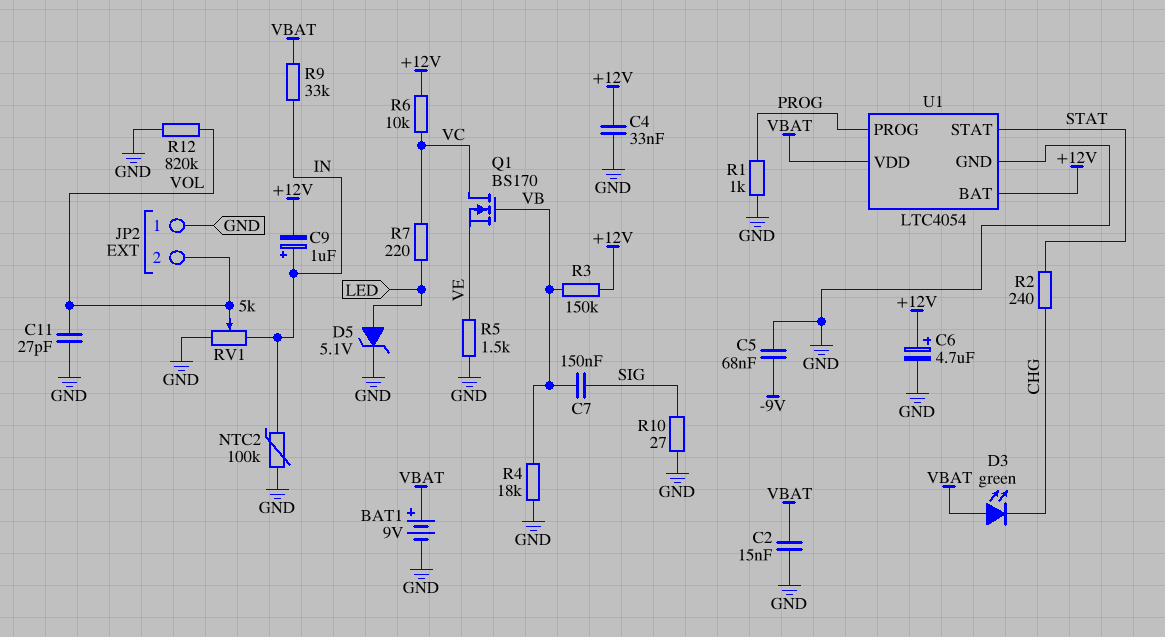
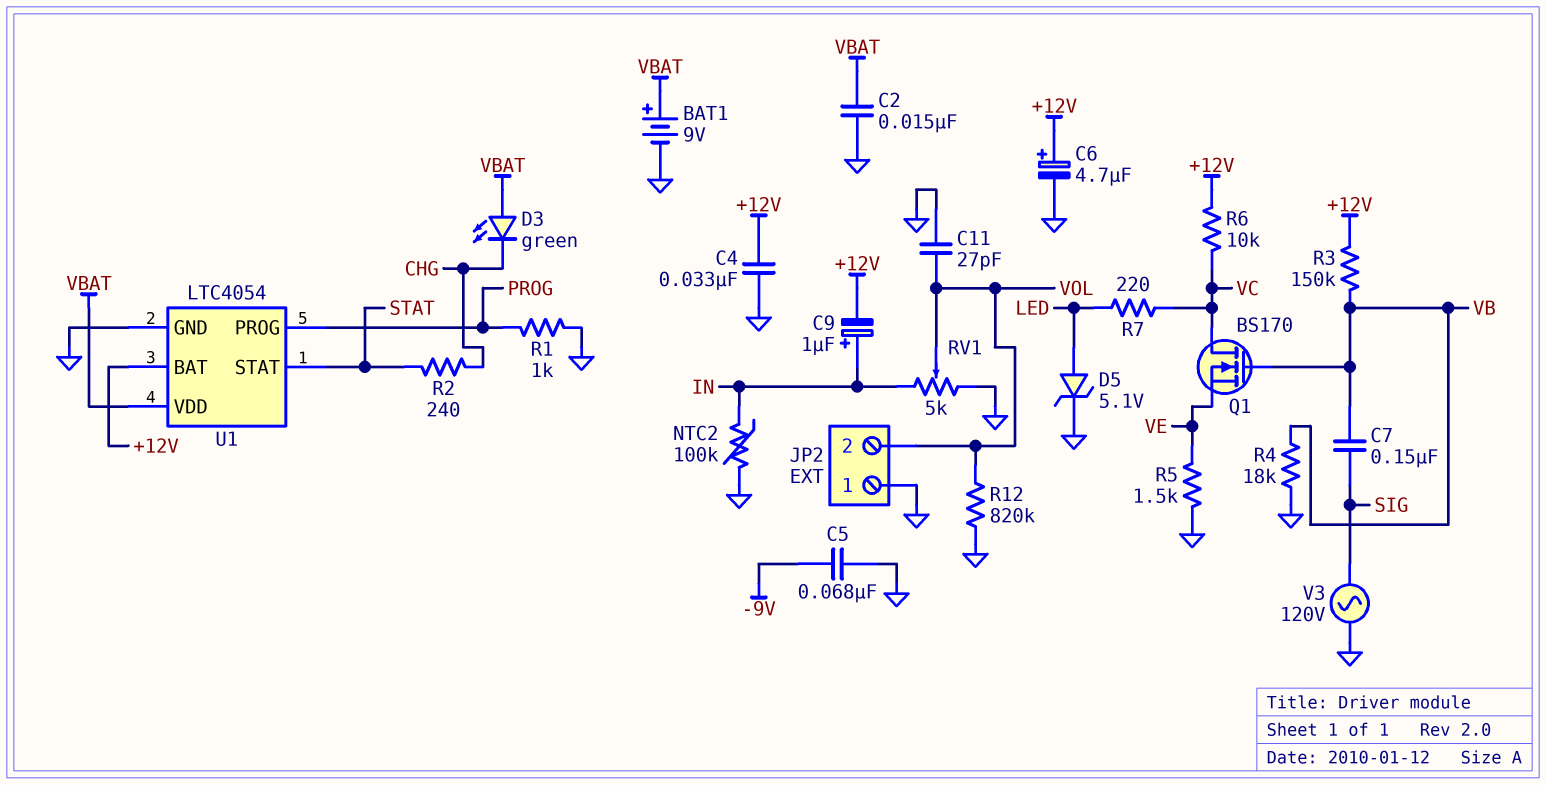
R9: 33k (IN, VBAT) -> none
R10: 27 (GND, SIG) -> none
V3: none -> AC 120V (GND, SIG)

